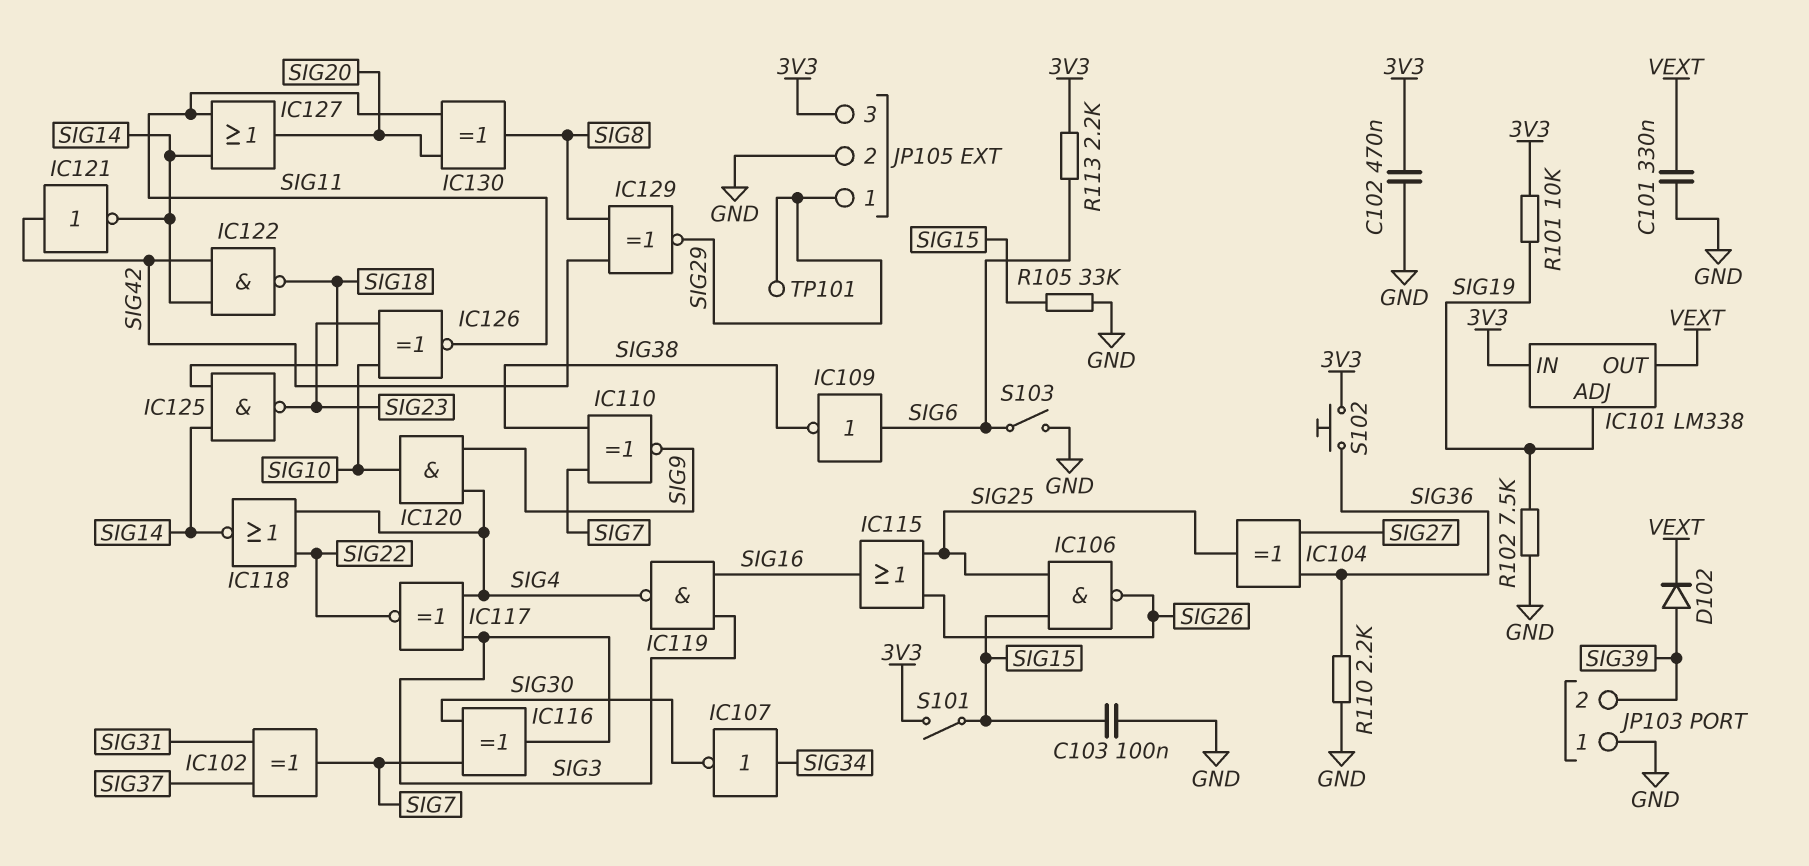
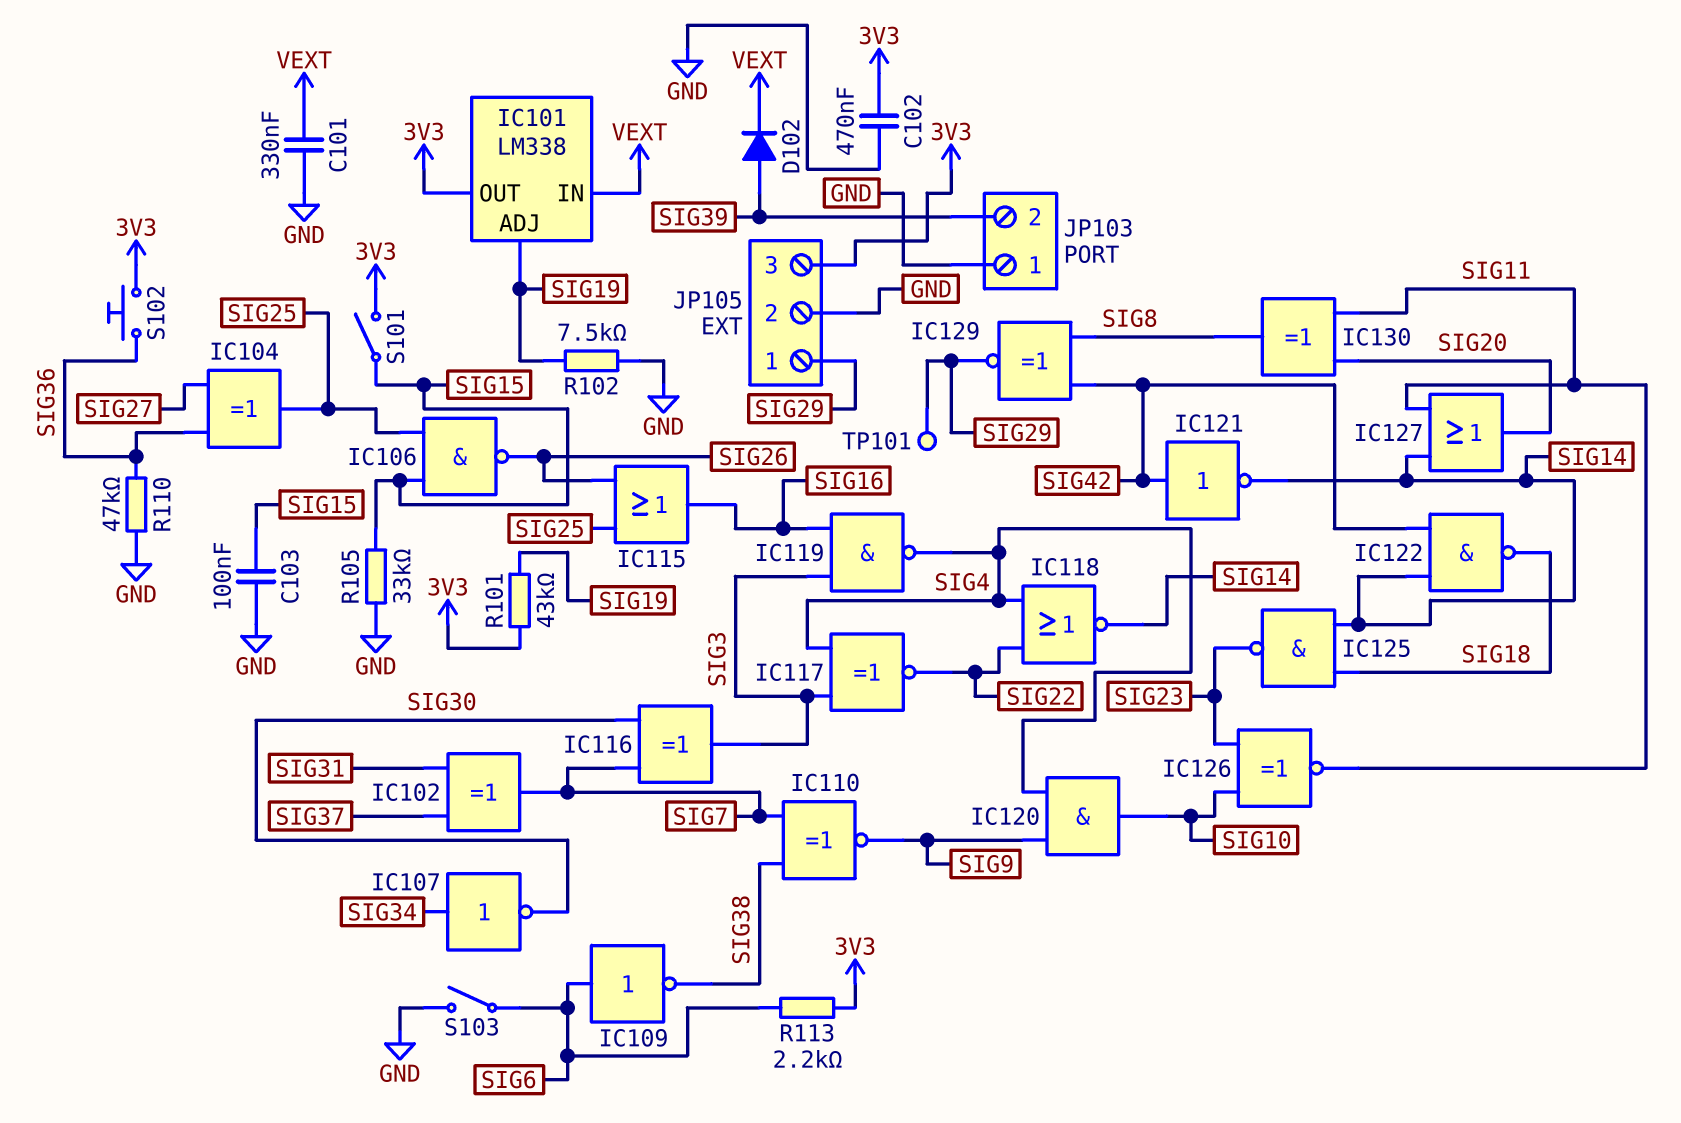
IC101 pin IN: 3V3 -> VEXT
IC101 pin OUT: VEXT -> 3V3
R101: 10k (3V3, SIG19) -> 43k (3V3, SIG19)
R110: 2.2k (GND, SIG36) -> 47k (GND, SIG36)

